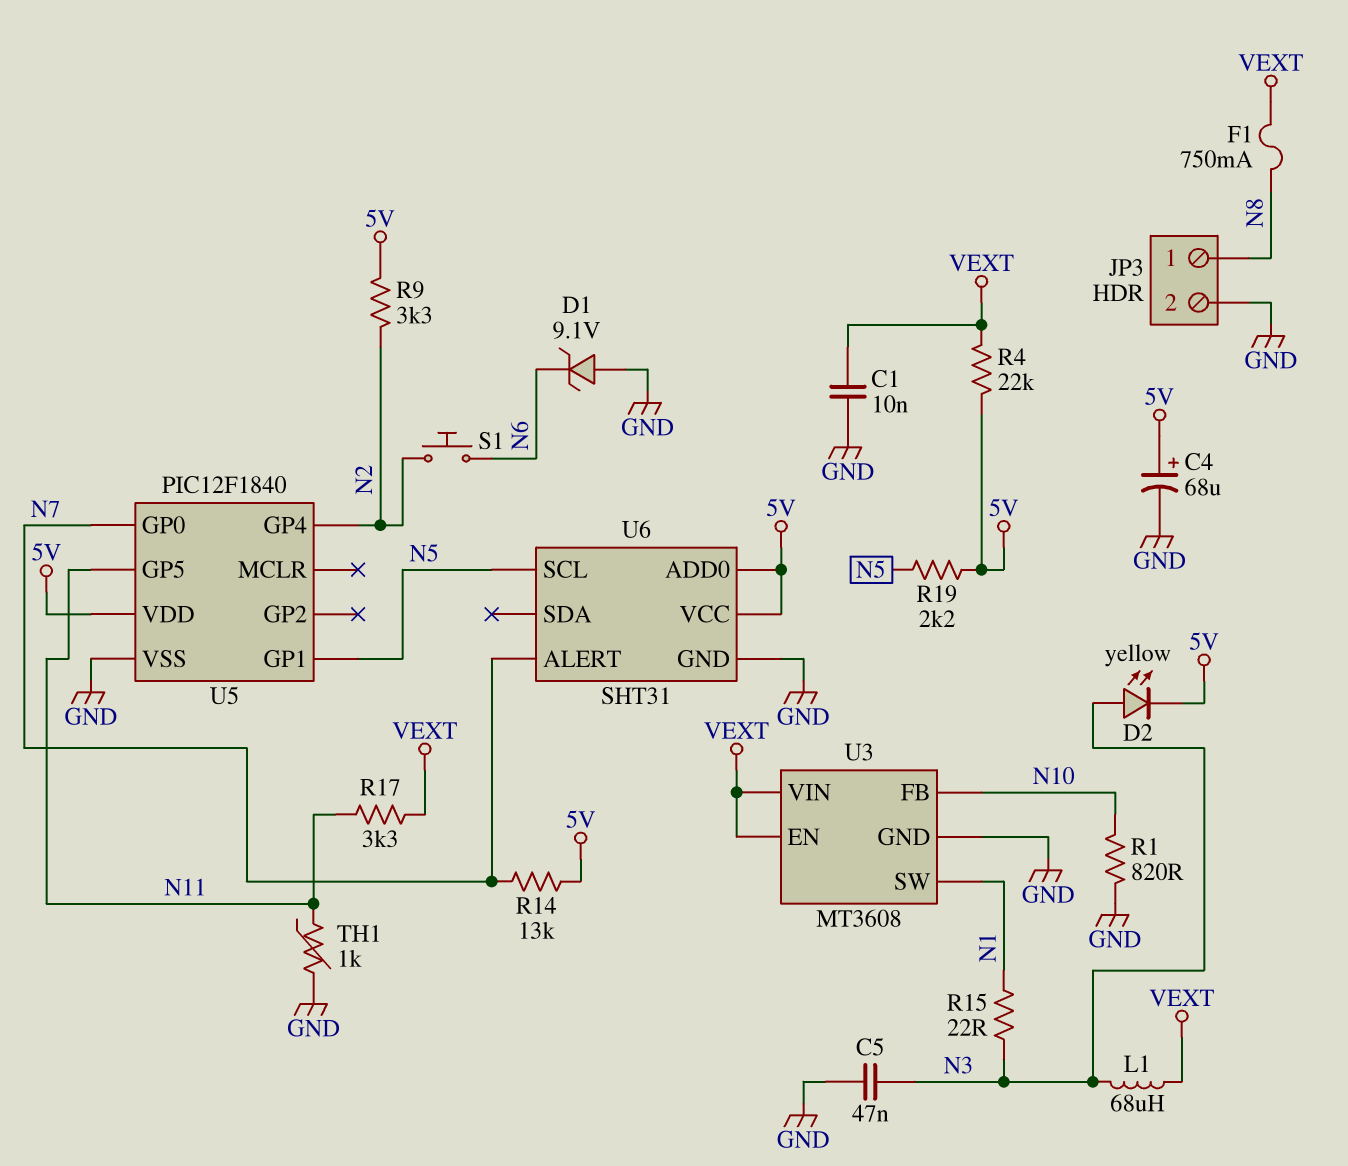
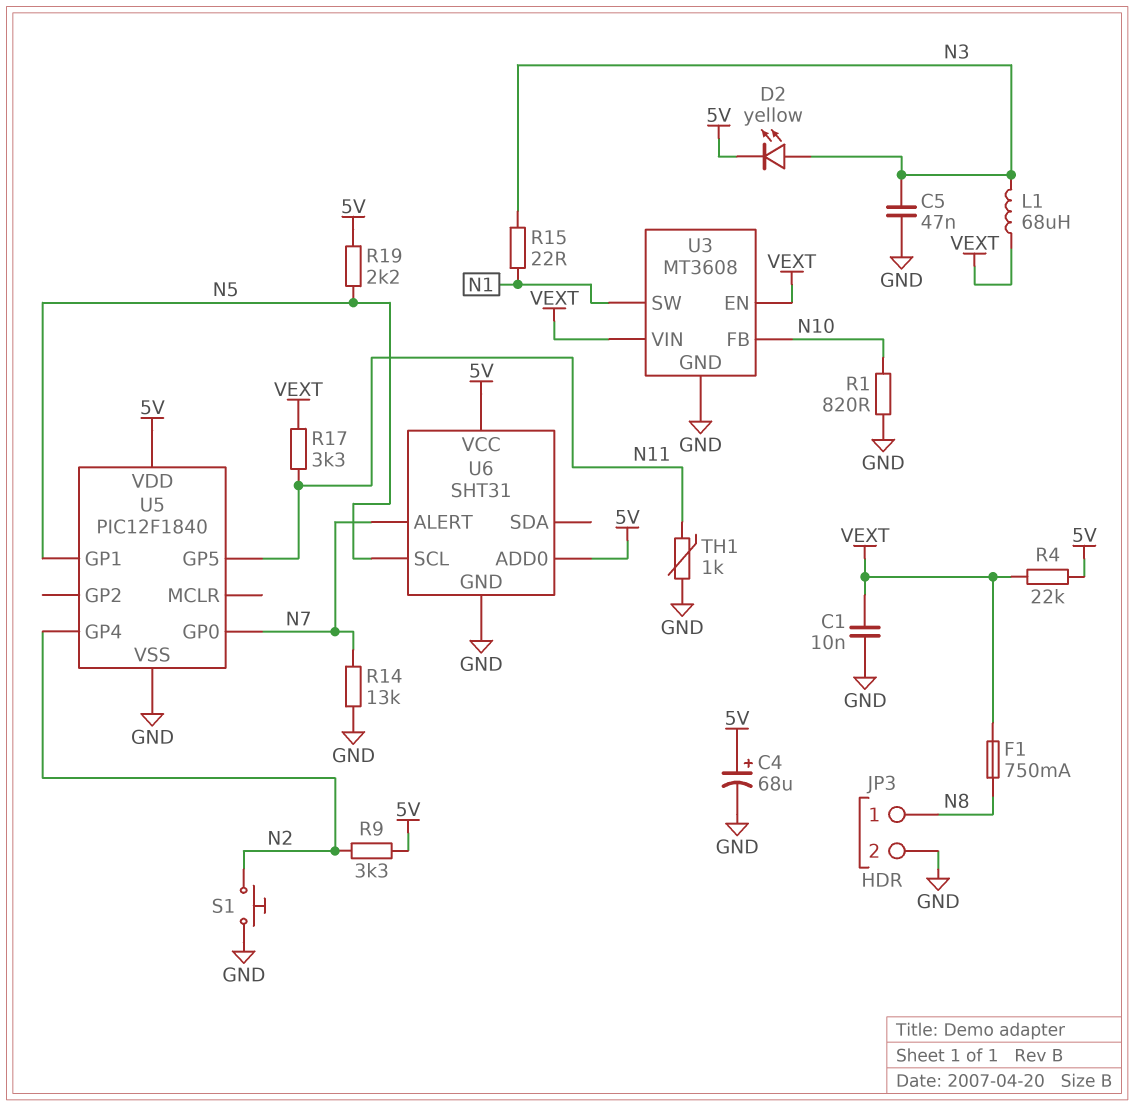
D1: zener 9.1V (A GND, K N6) -> none
R14: 13k (5V, N7) -> 13k (GND, N7)
S1: button (N2, N6) -> button (GND, N2)

